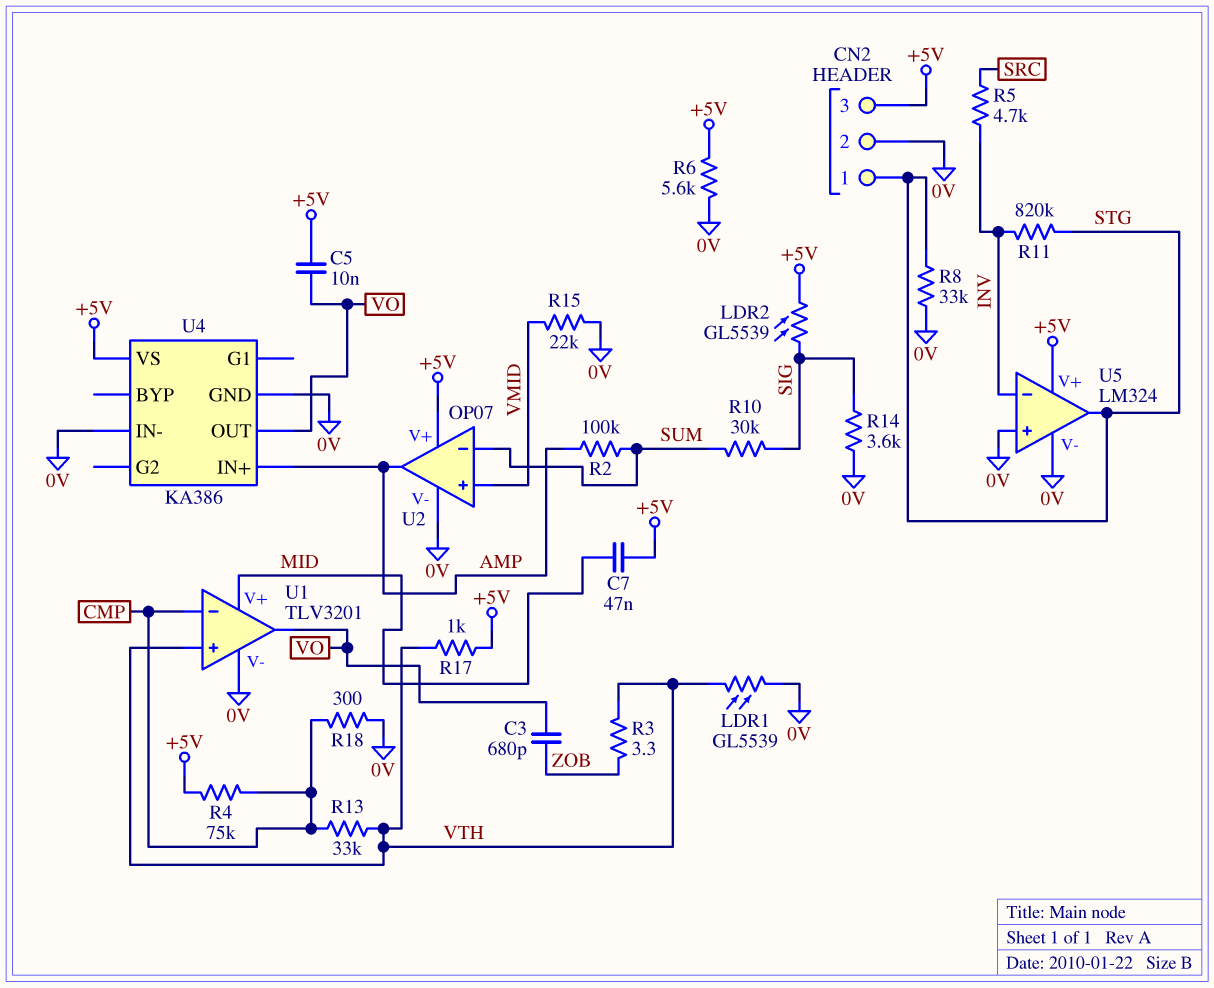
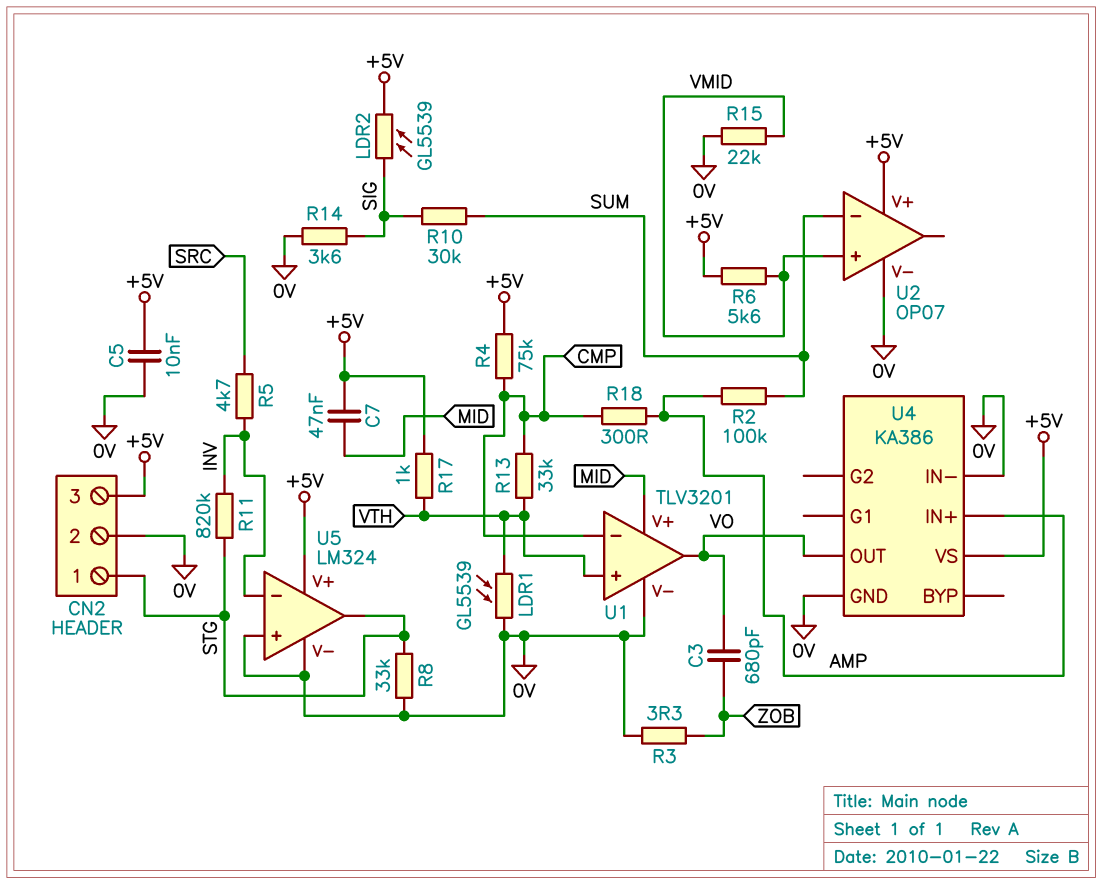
C5: 10nF (+5V, VO) -> 10nF (+5V, 0V)
R3: 3.3 (VTH, ZOB) -> 3.3 (0V, ZOB)
R6: 5.6k (+5V, 0V) -> 5.6k (+5V, VMID)
R18: 300 (0V, CMP) -> 300 (AMP, CMP)
U2 pin out: AMP -> none

